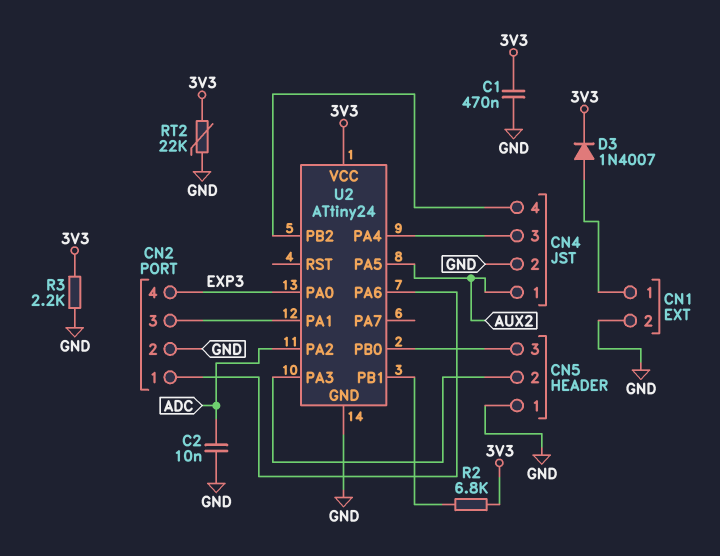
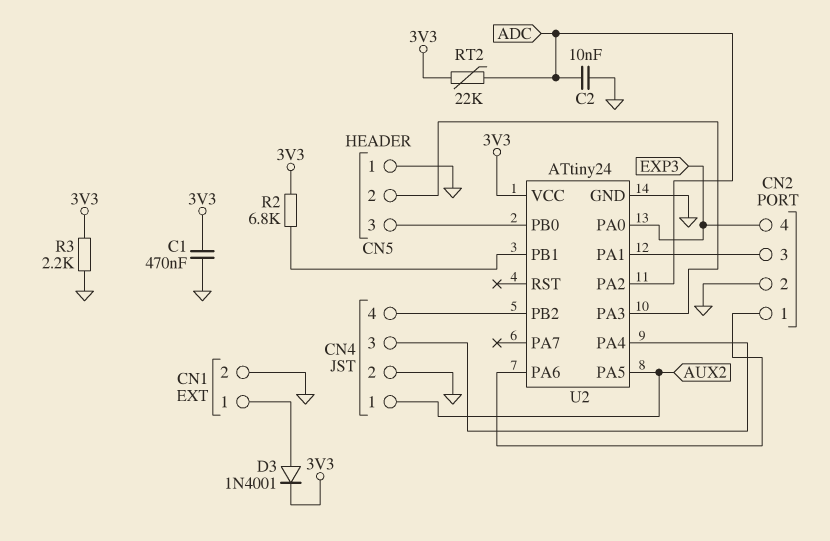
D3: diode 1N4007 (A CN1/1, K 3V3) -> diode 1N4001 (A CN1/1, K 3V3)
RT2: 22k (3V3, GND) -> 22k (3V3, ADC)

